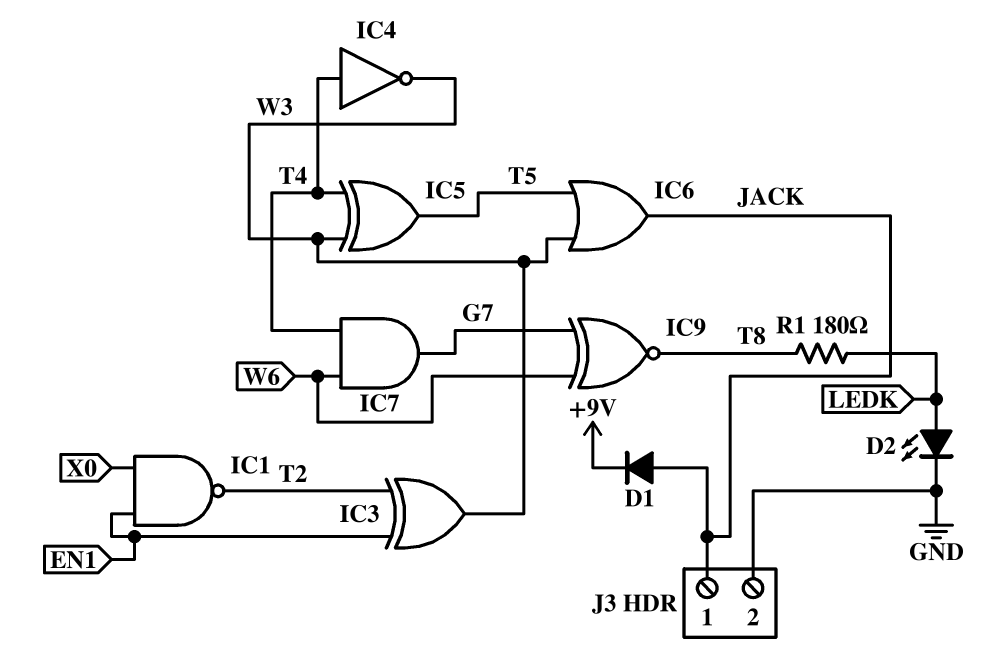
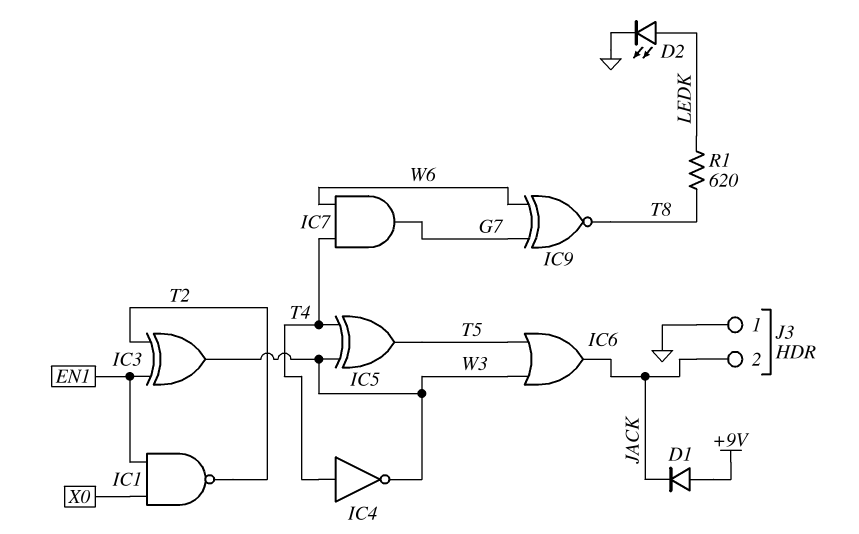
D1: diode (A JACK, K +9V) -> diode (A +9V, K JACK)
J3 pin 1: JACK -> GND
J3 pin 2: GND -> JACK
R1: 180 (LEDK, T8) -> 620 (LEDK, T8)

